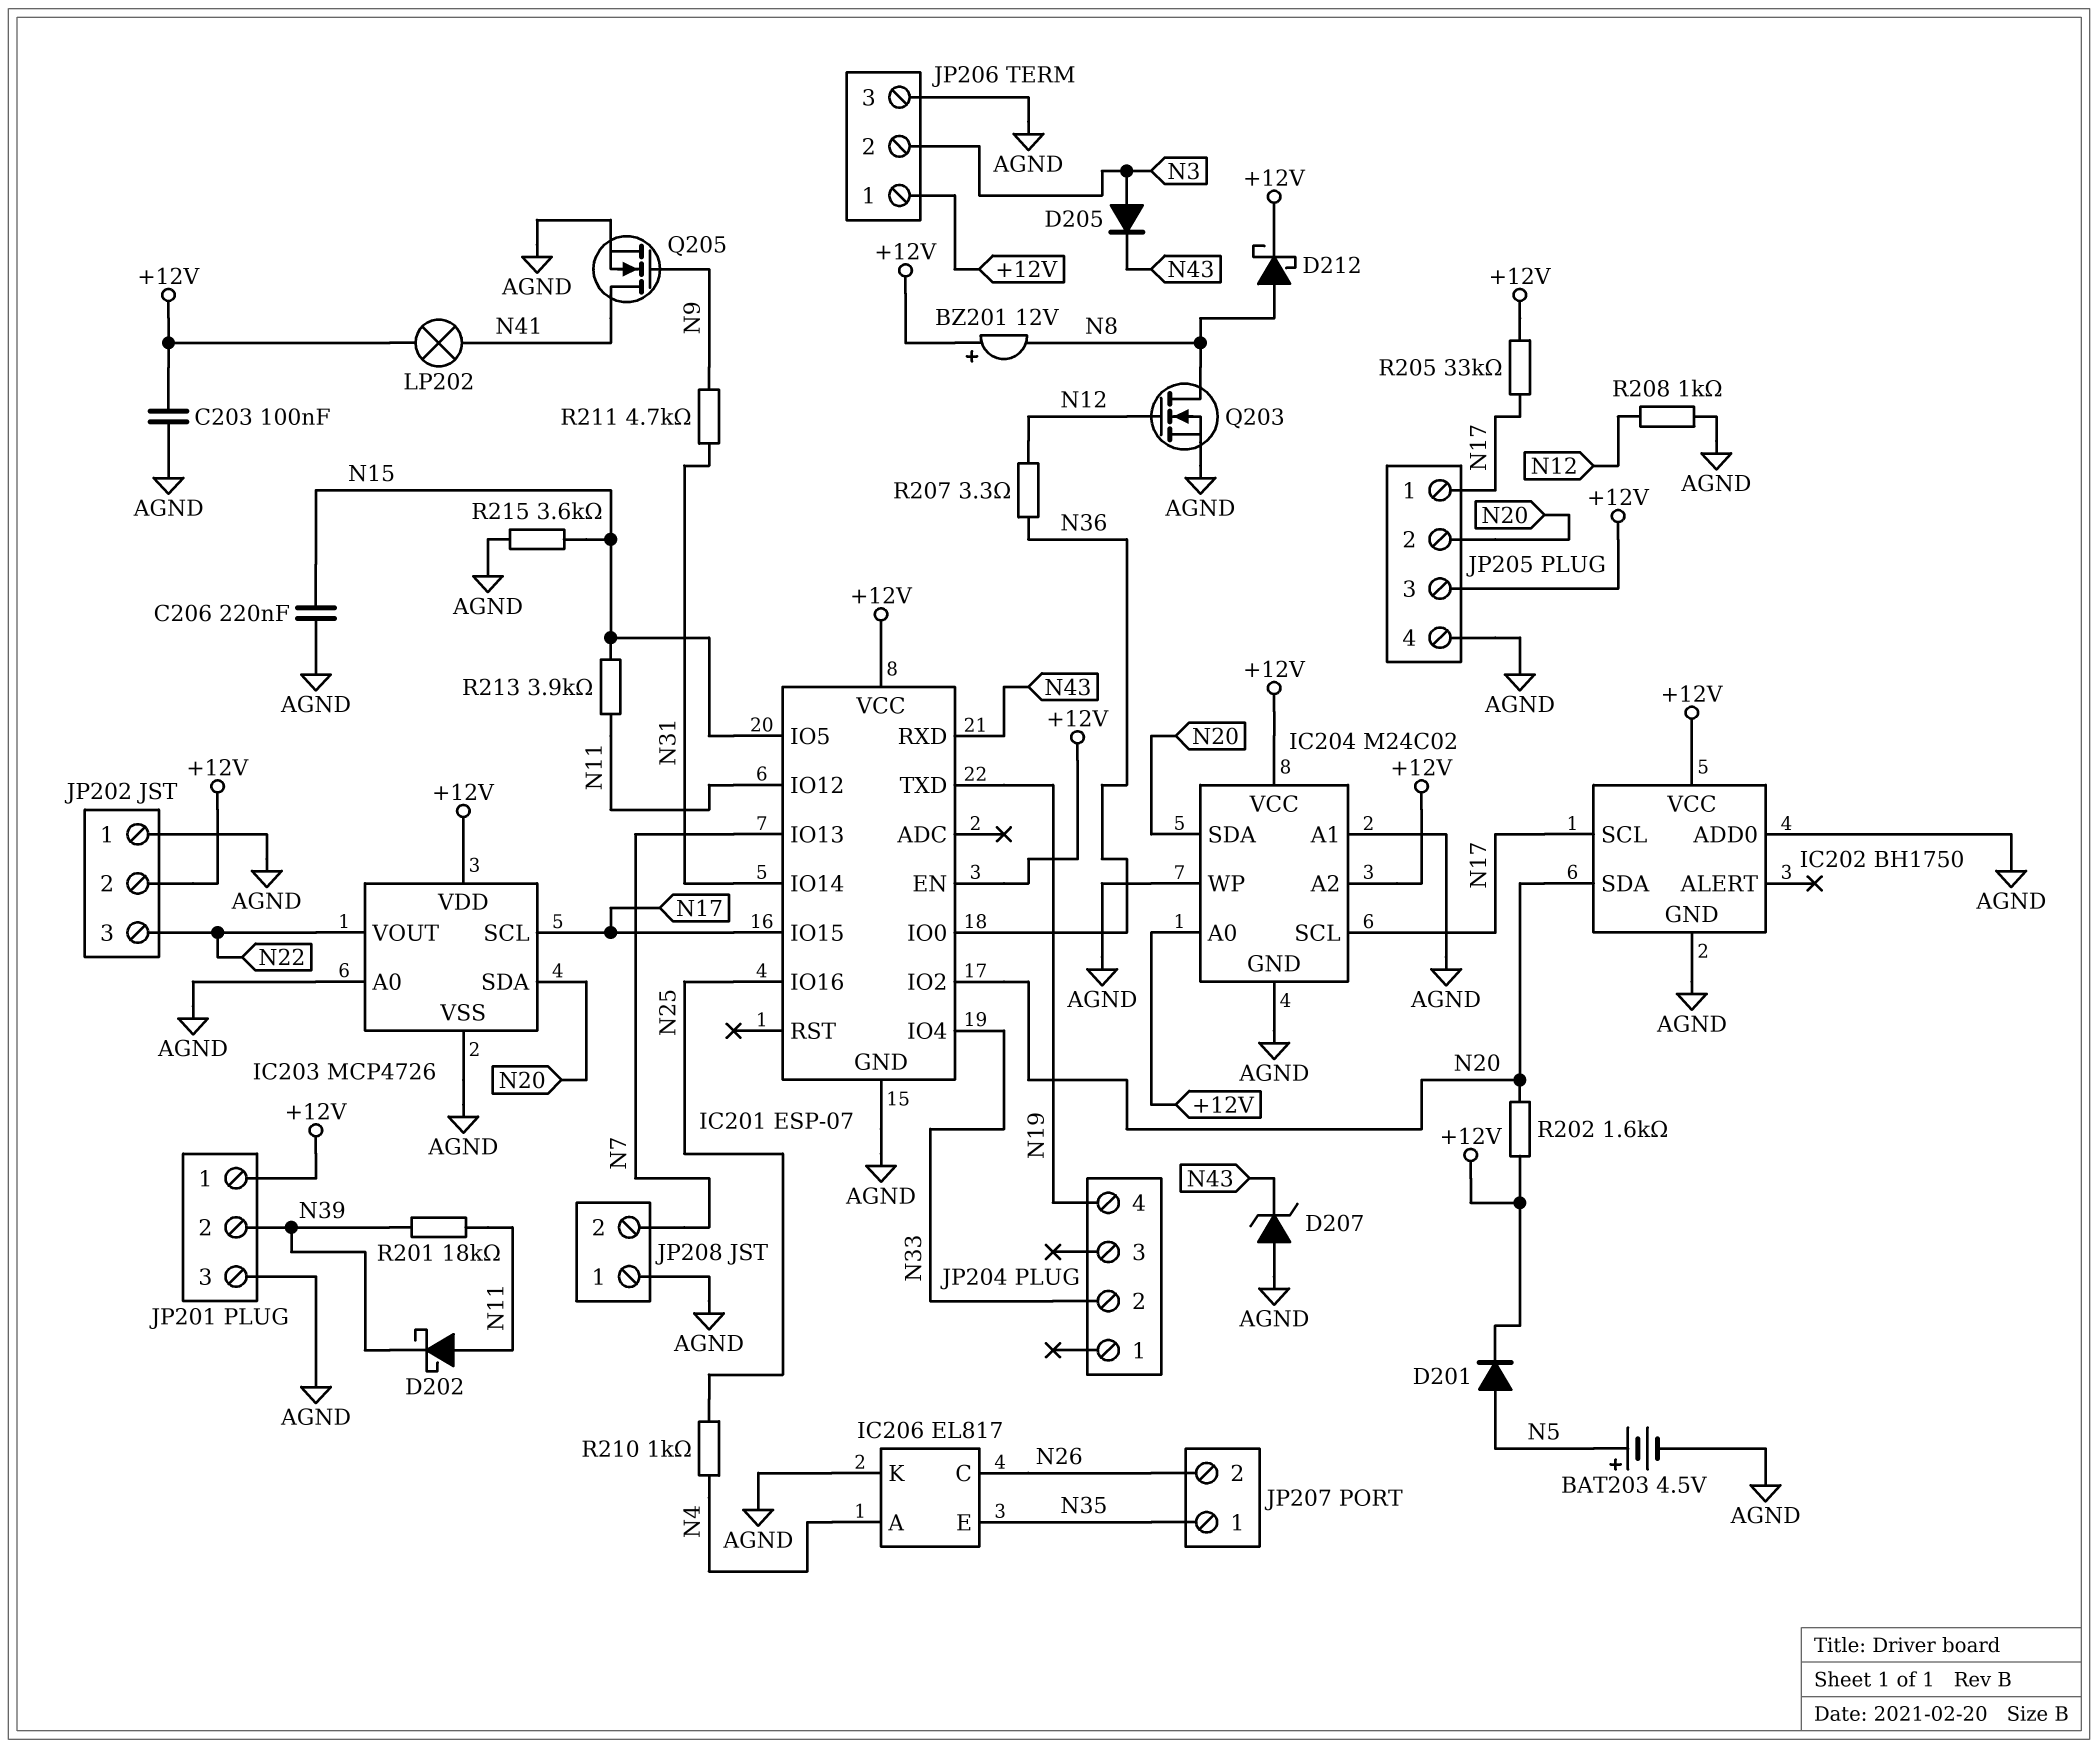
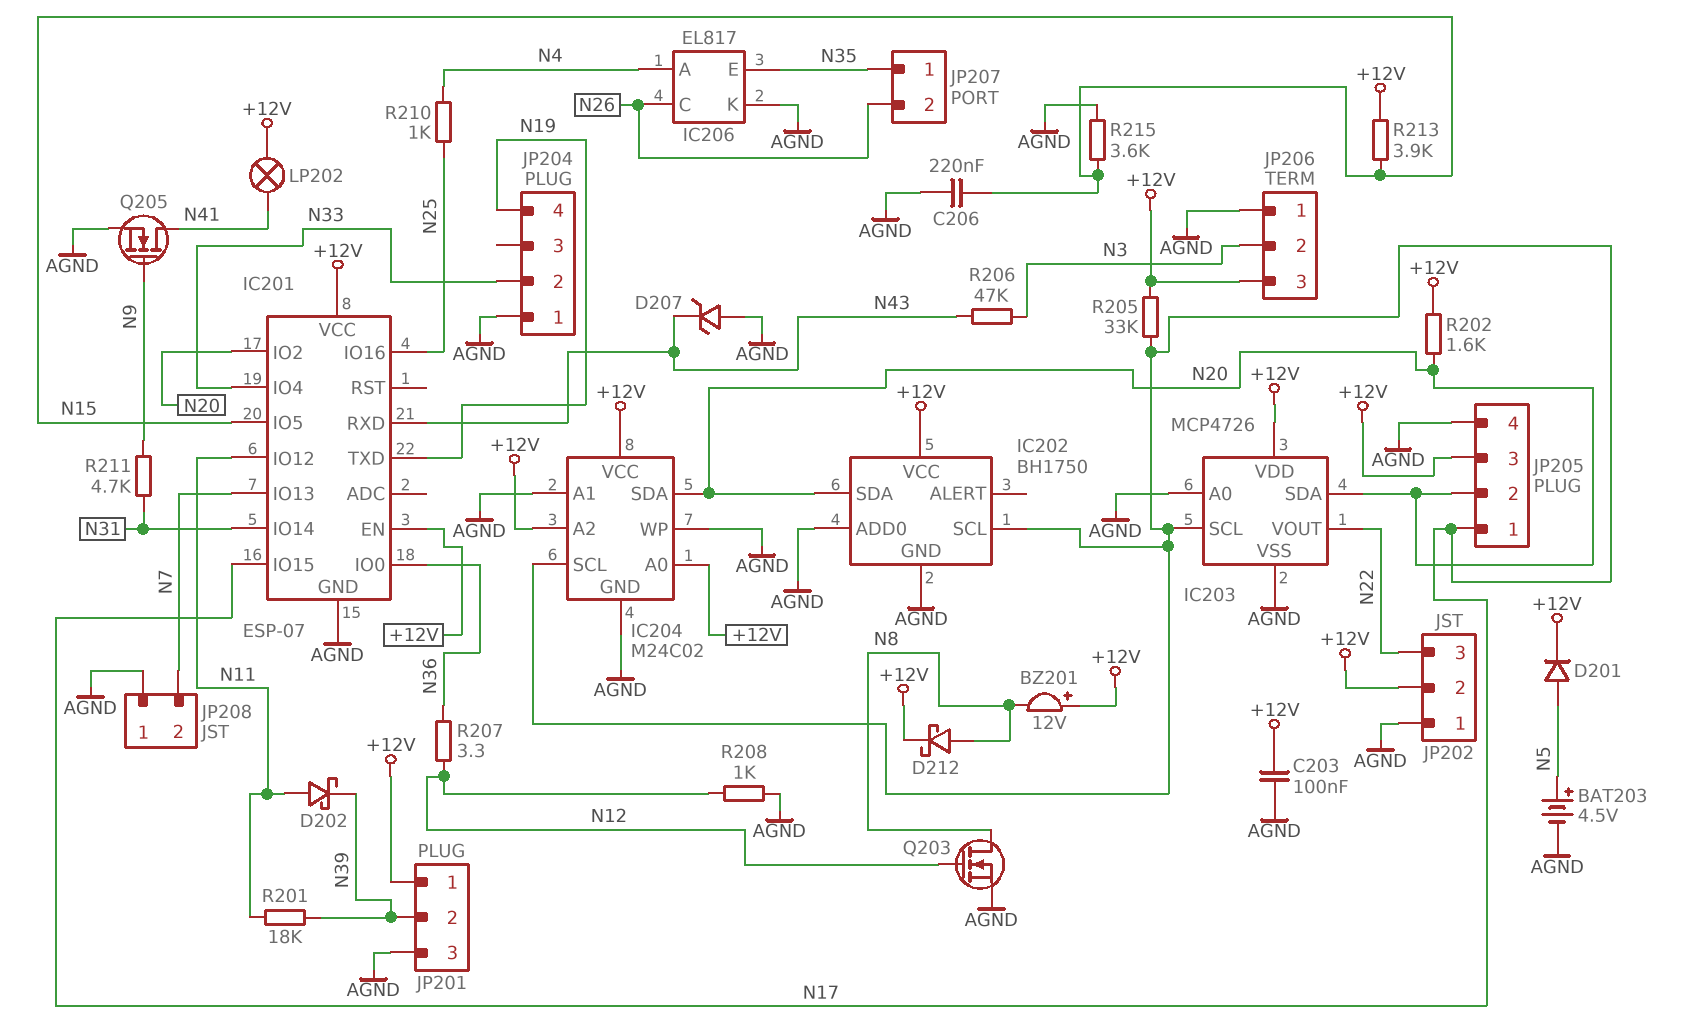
D205: diode (A N3, K N43) -> none
JP204 pin 1: none -> AGND
JP206 pin 1: +12V -> AGND
JP206 pin 3: AGND -> +12V
R206: none -> 47k (N3, N43)
R213: 3.9k (N11, N15) -> 3.9k (+12V, N15)

